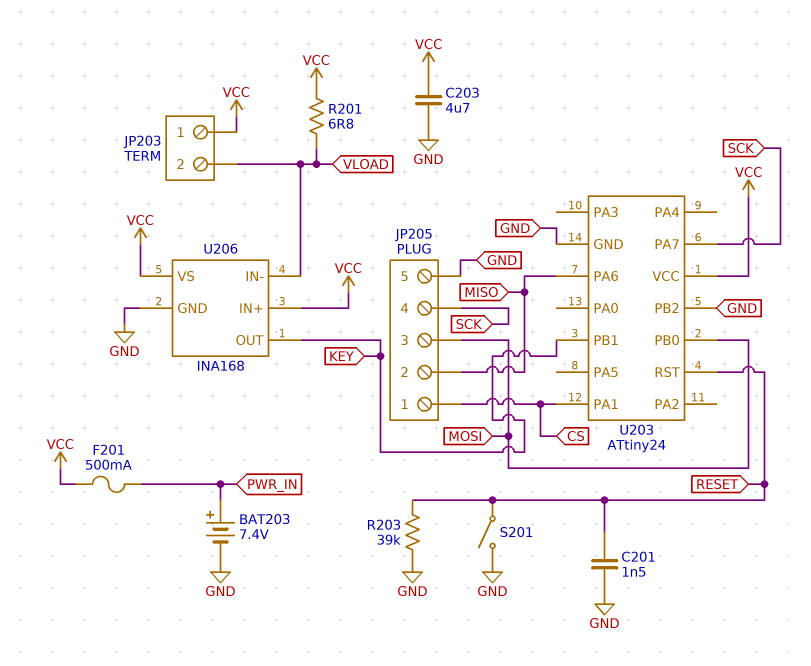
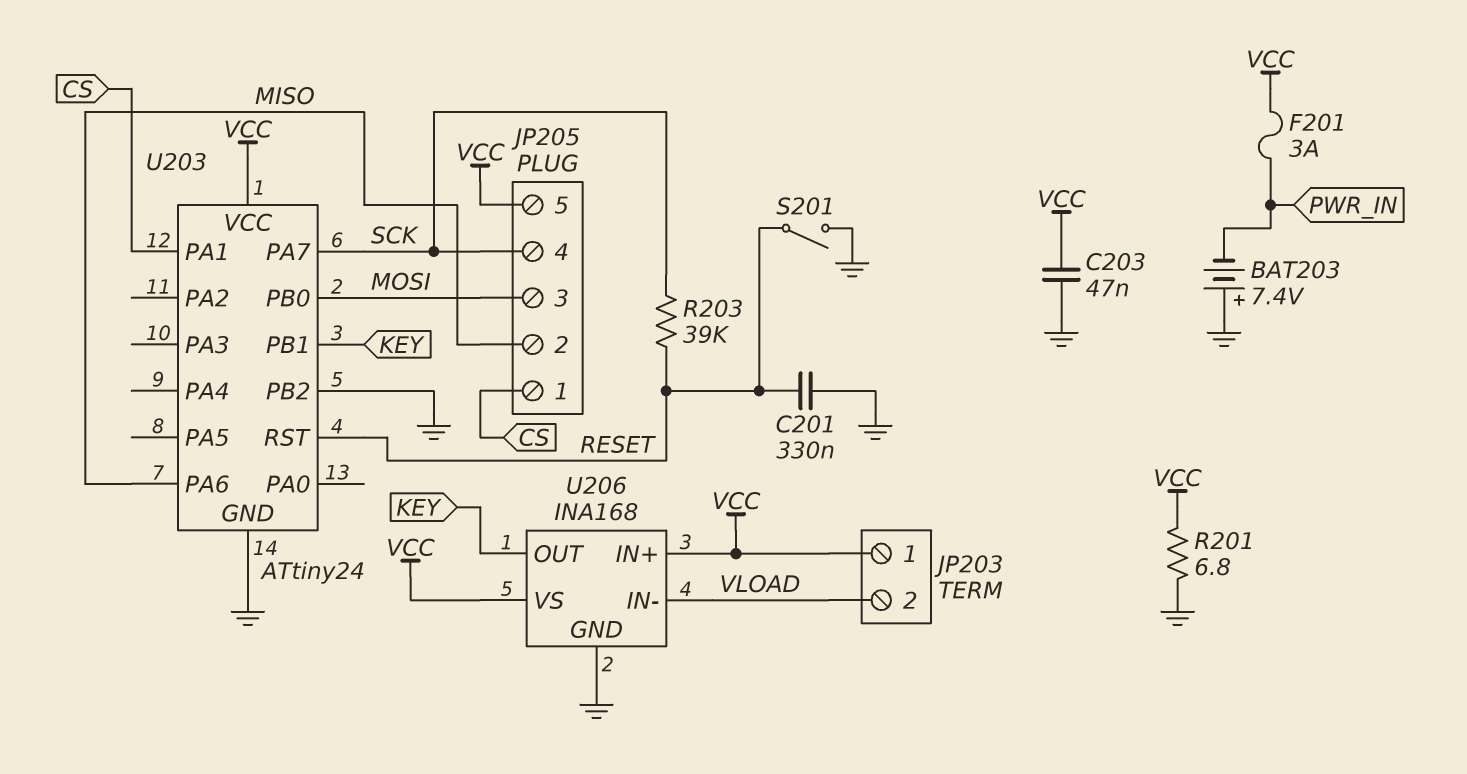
BAT203: 7.4V (plus PWR_IN, minus GND) -> 7.4V (plus GND, minus PWR_IN)
C201: 1.5nF (GND, RESET) -> 330nF (GND, RESET)
C203: 4.7uF (GND, VCC) -> 47nF (GND, VCC)
F201: 500mA (PWR_IN, VCC) -> 3A (PWR_IN, VCC)
JP205 pin 5: GND -> VCC
R201: 6.8 (VCC, VLOAD) -> 6.8 (GND, VCC)
R203: 39k (GND, RESET) -> 39k (RESET, SCK)

